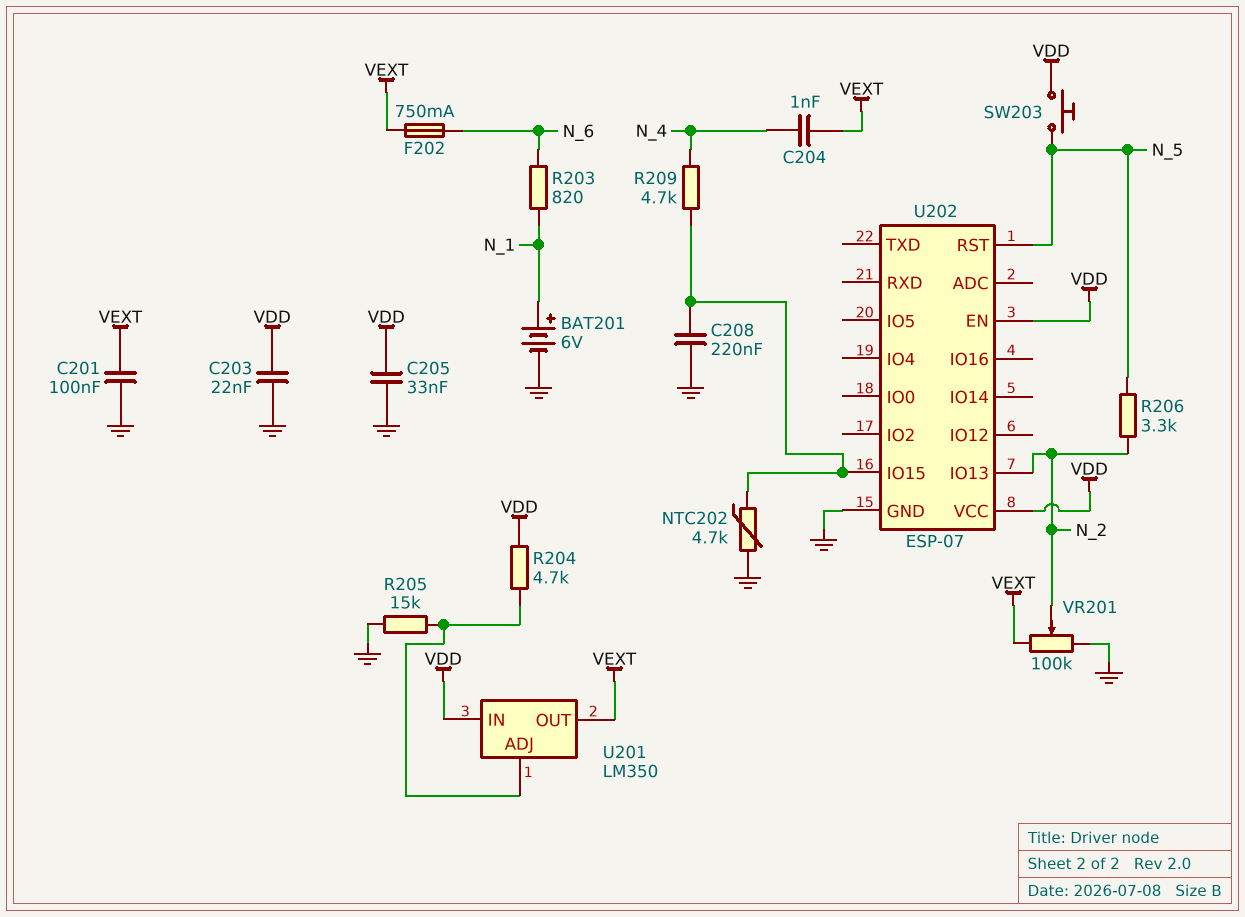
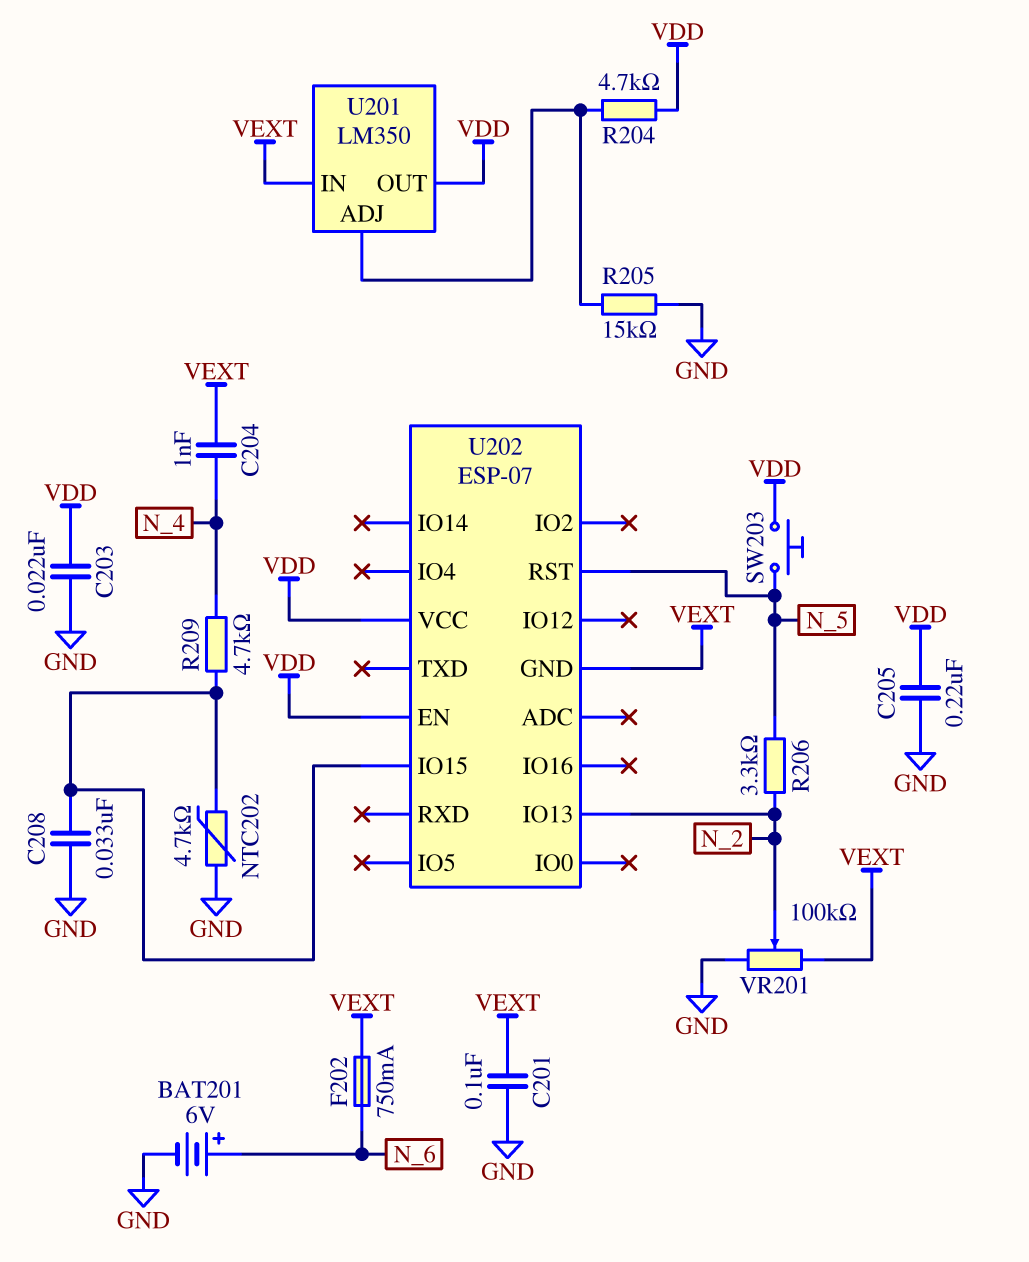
BAT201: 6V (plus N_1, minus GND) -> 6V (plus N_6, minus GND)
C205: 33nF (GND, VDD) -> 220nF (GND, VDD)
C208: 220nF (GND, U202/IO15) -> 33nF (GND, U202/IO15)
R203: 820 (N_1, N_6) -> none
U201 pin IN: VDD -> VEXT
U201 pin OUT: VEXT -> VDD
U202 pin GND: GND -> VEXT

